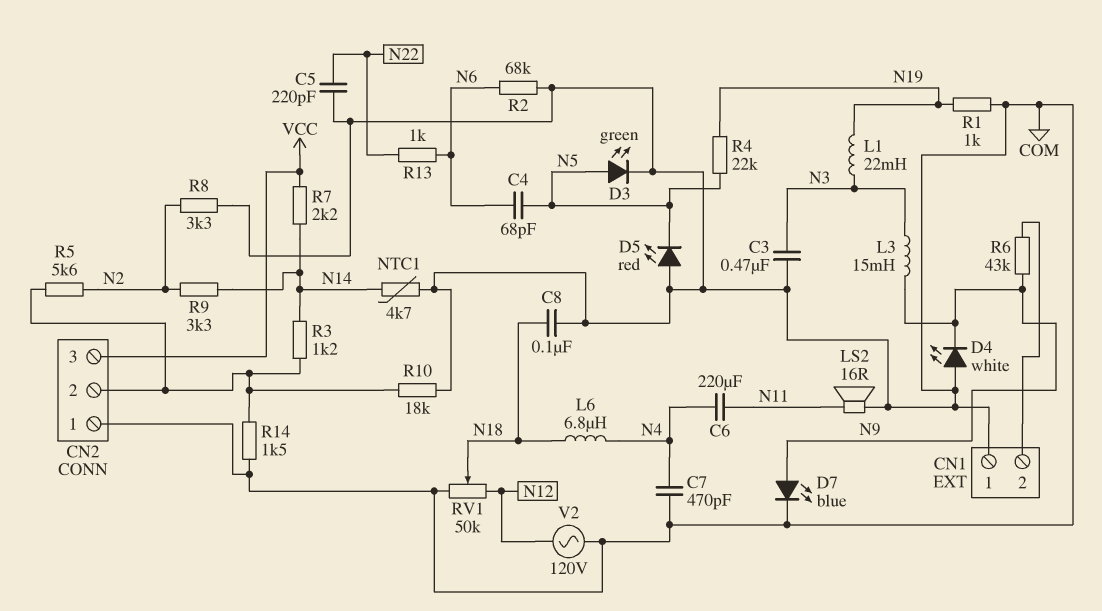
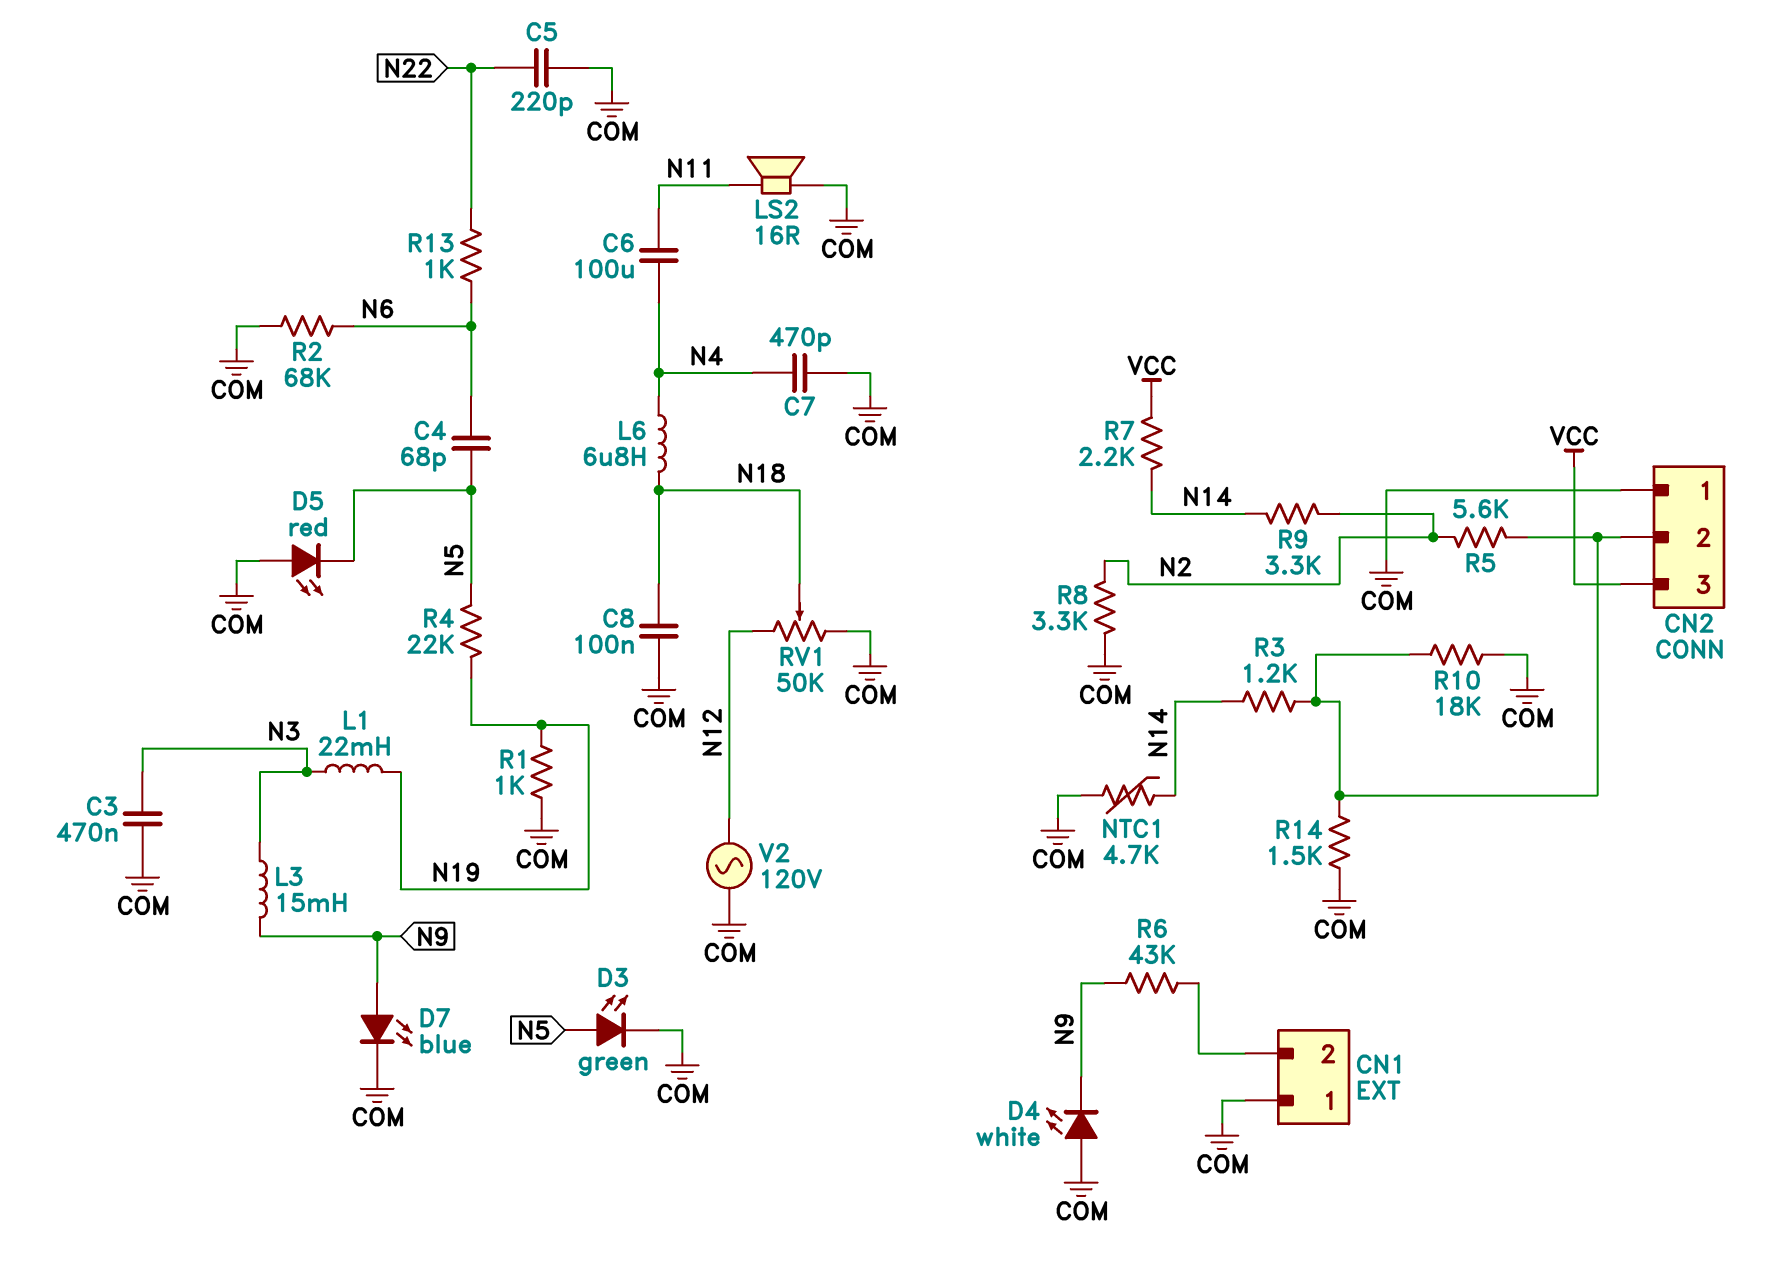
C6: 220uF (N4, N11) -> 100uF (N4, N11)

